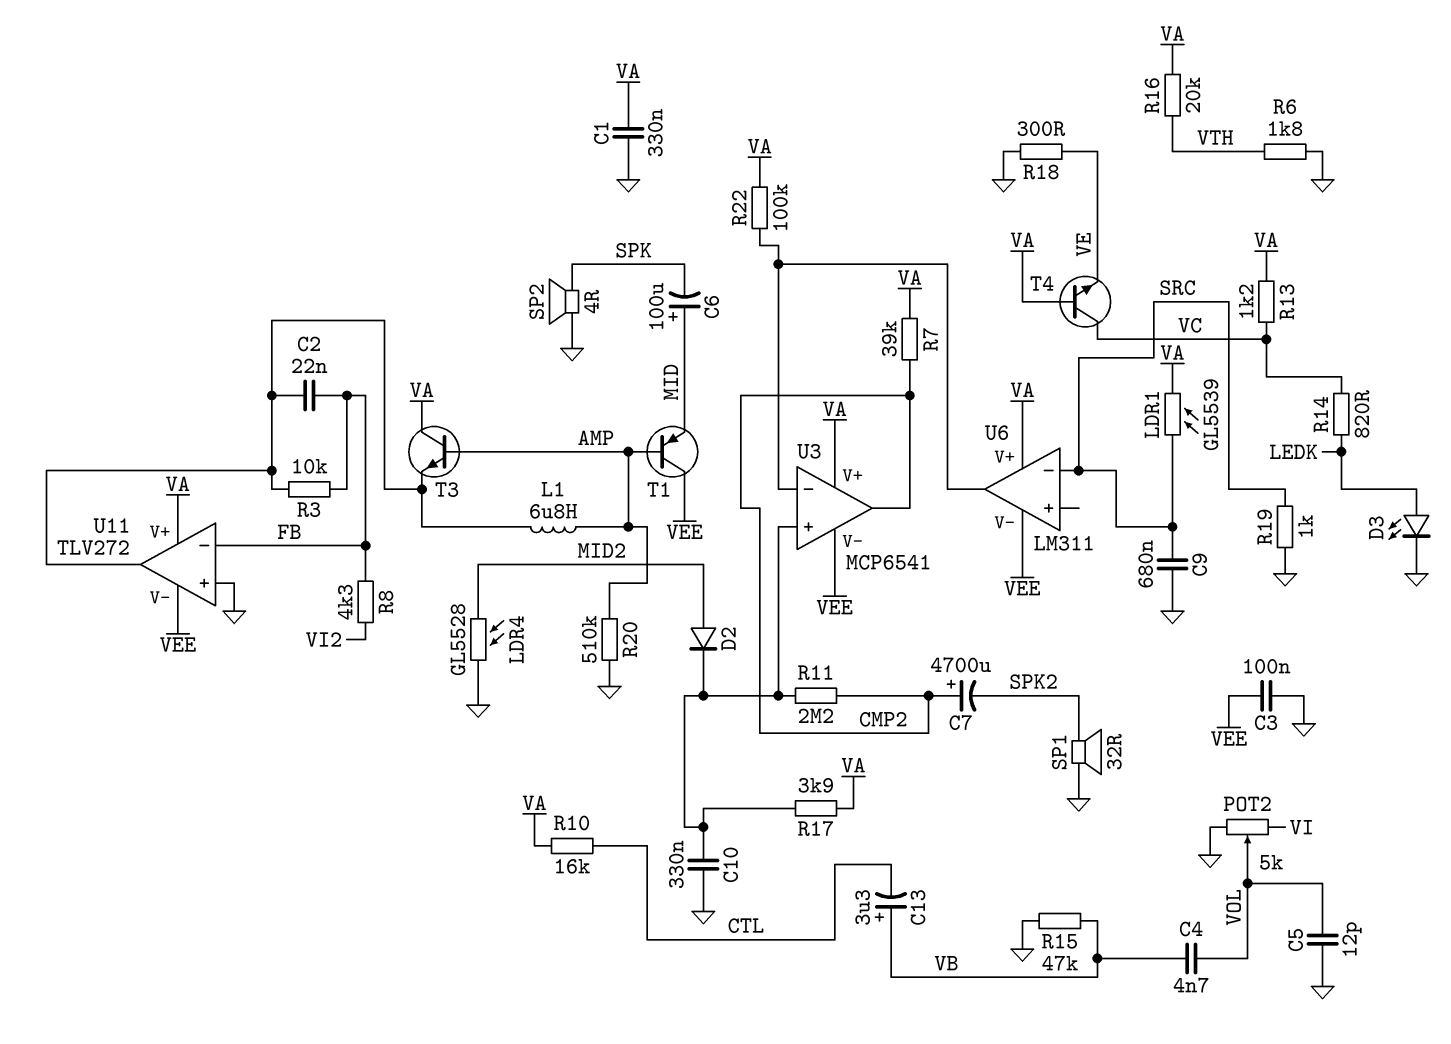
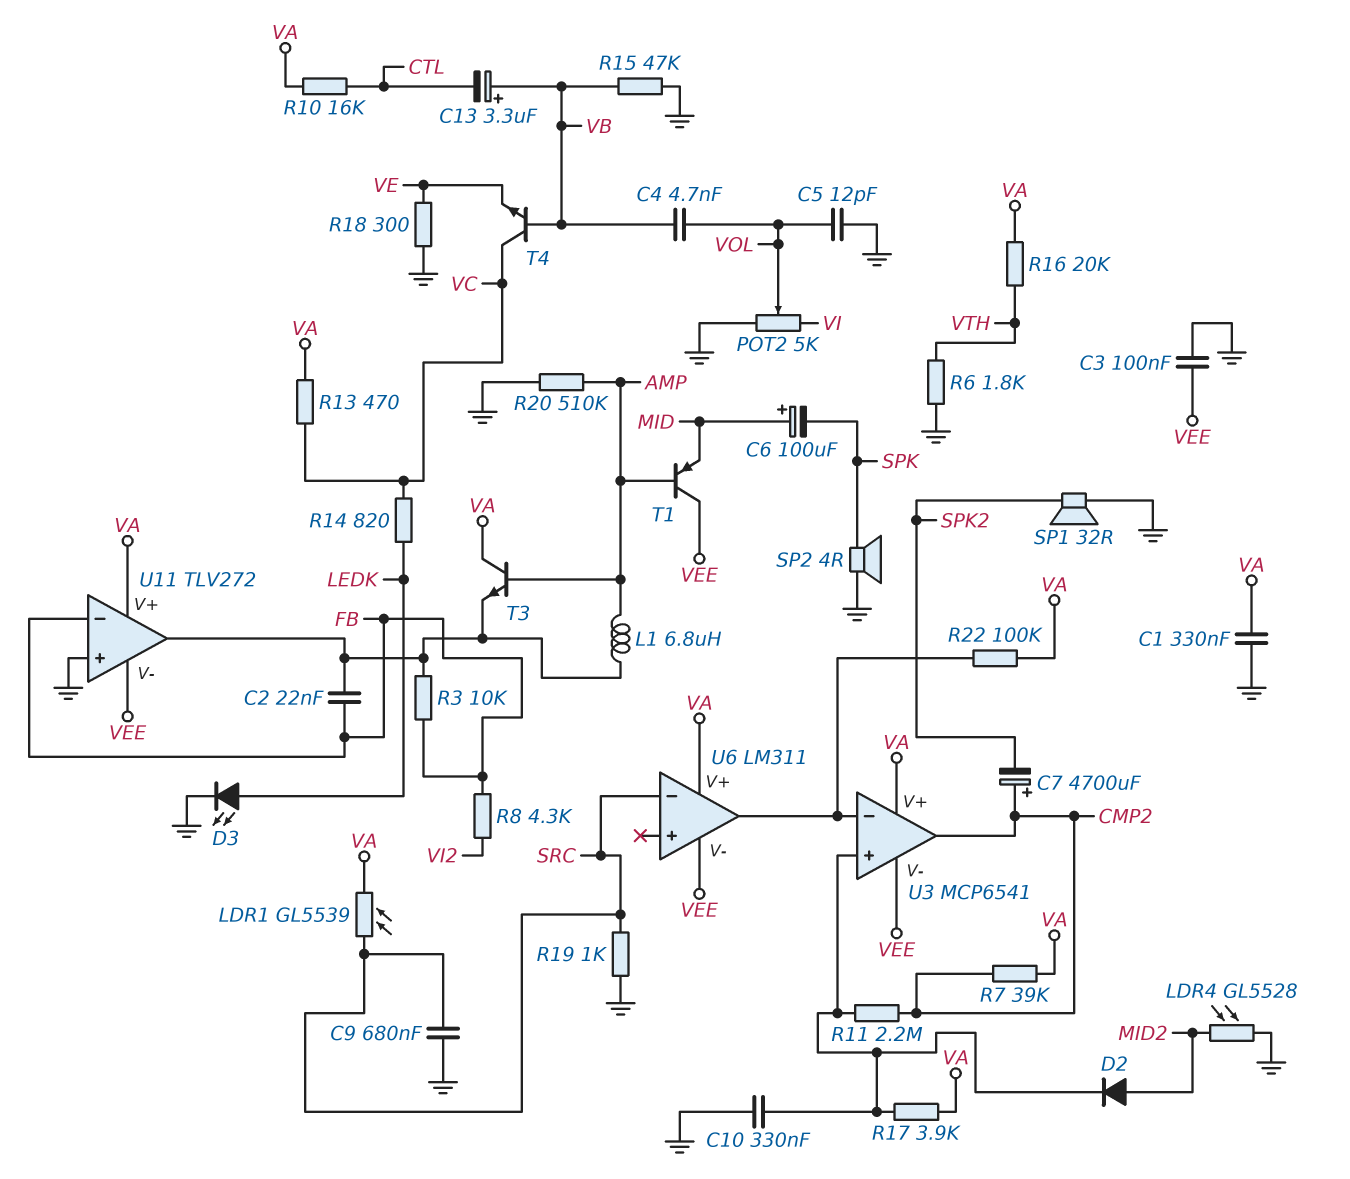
R13: 1.2k (VA, VC) -> 470 (VA, VC)
T4: NPN (B VA, C VC, E VE) -> NPN (B VB, C VC, E VE)

